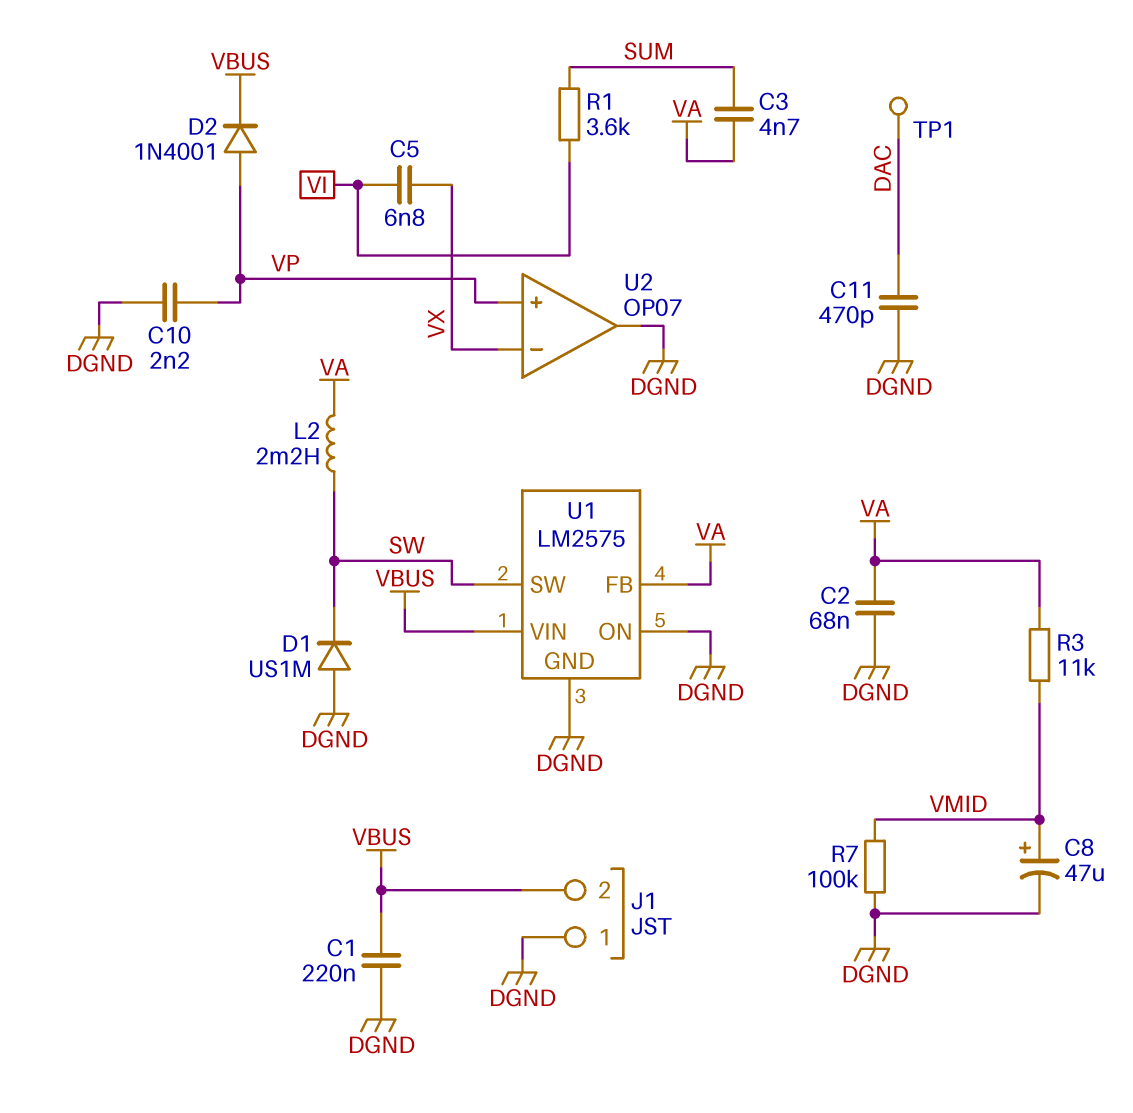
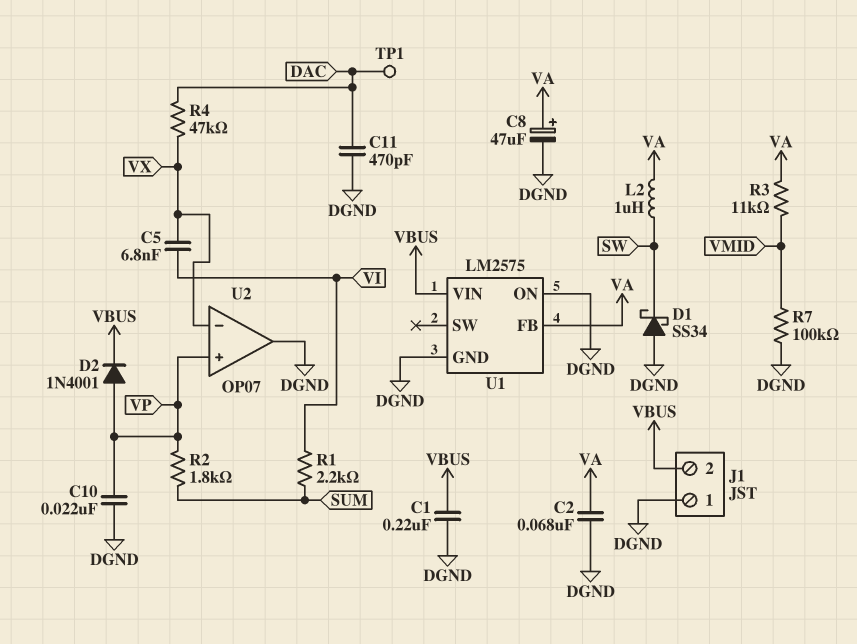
C3: 4.7nF (SUM, VA) -> none
C8: 47uF (plus VMID, minus DGND) -> 47uF (plus VA, minus DGND)
C10: 2.2nF (DGND, VP) -> 22nF (DGND, VP)
D1: diode US1M (A DGND, K SW) -> schottky SS34 (A DGND, K SW)
L2: 2.2mH (SW, VA) -> 1uH (SW, VA)
R1: 3.6k (SUM, VI) -> 2.2k (SUM, VI)
R2: none -> 1.8k (SUM, VP)
R4: none -> 47k (DAC, VX)
U1 pin SW: SW -> none

